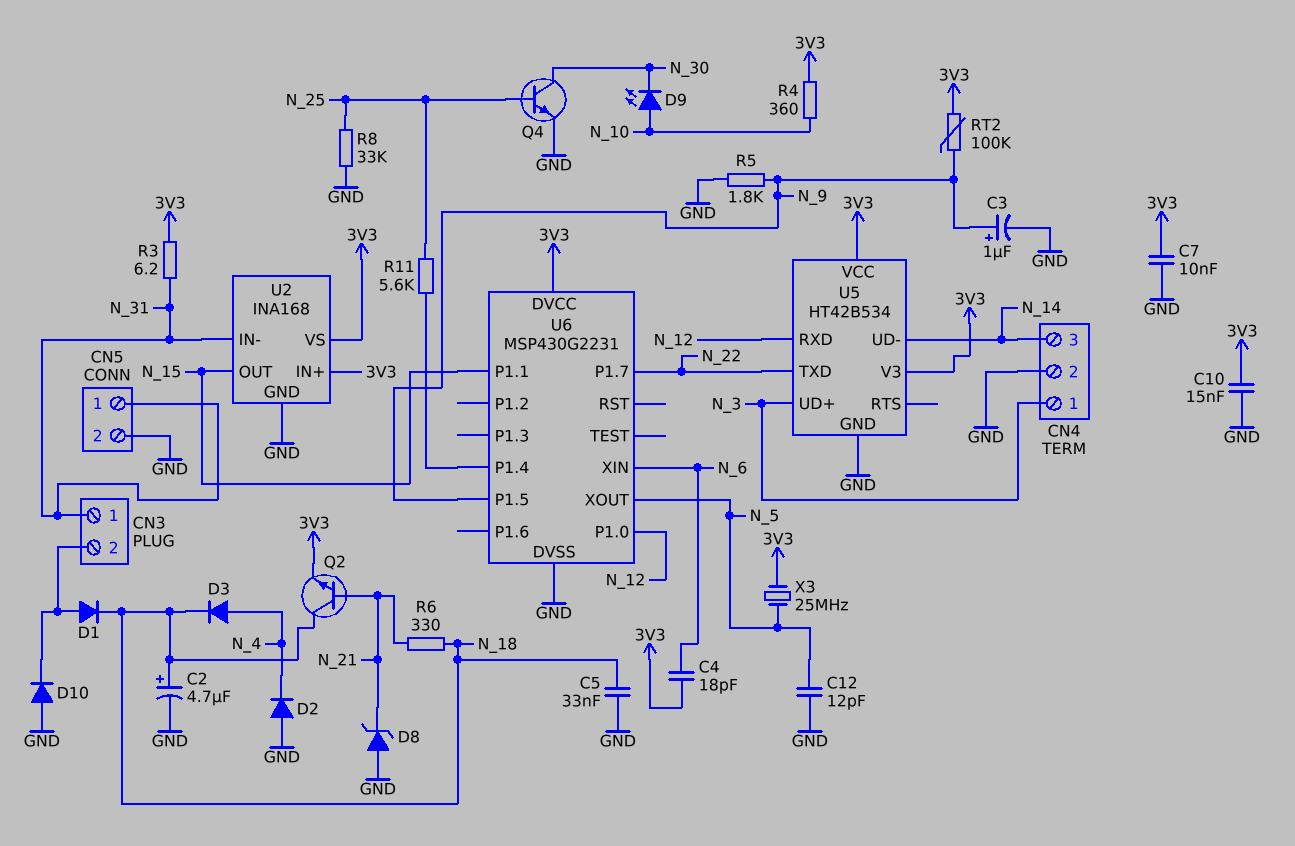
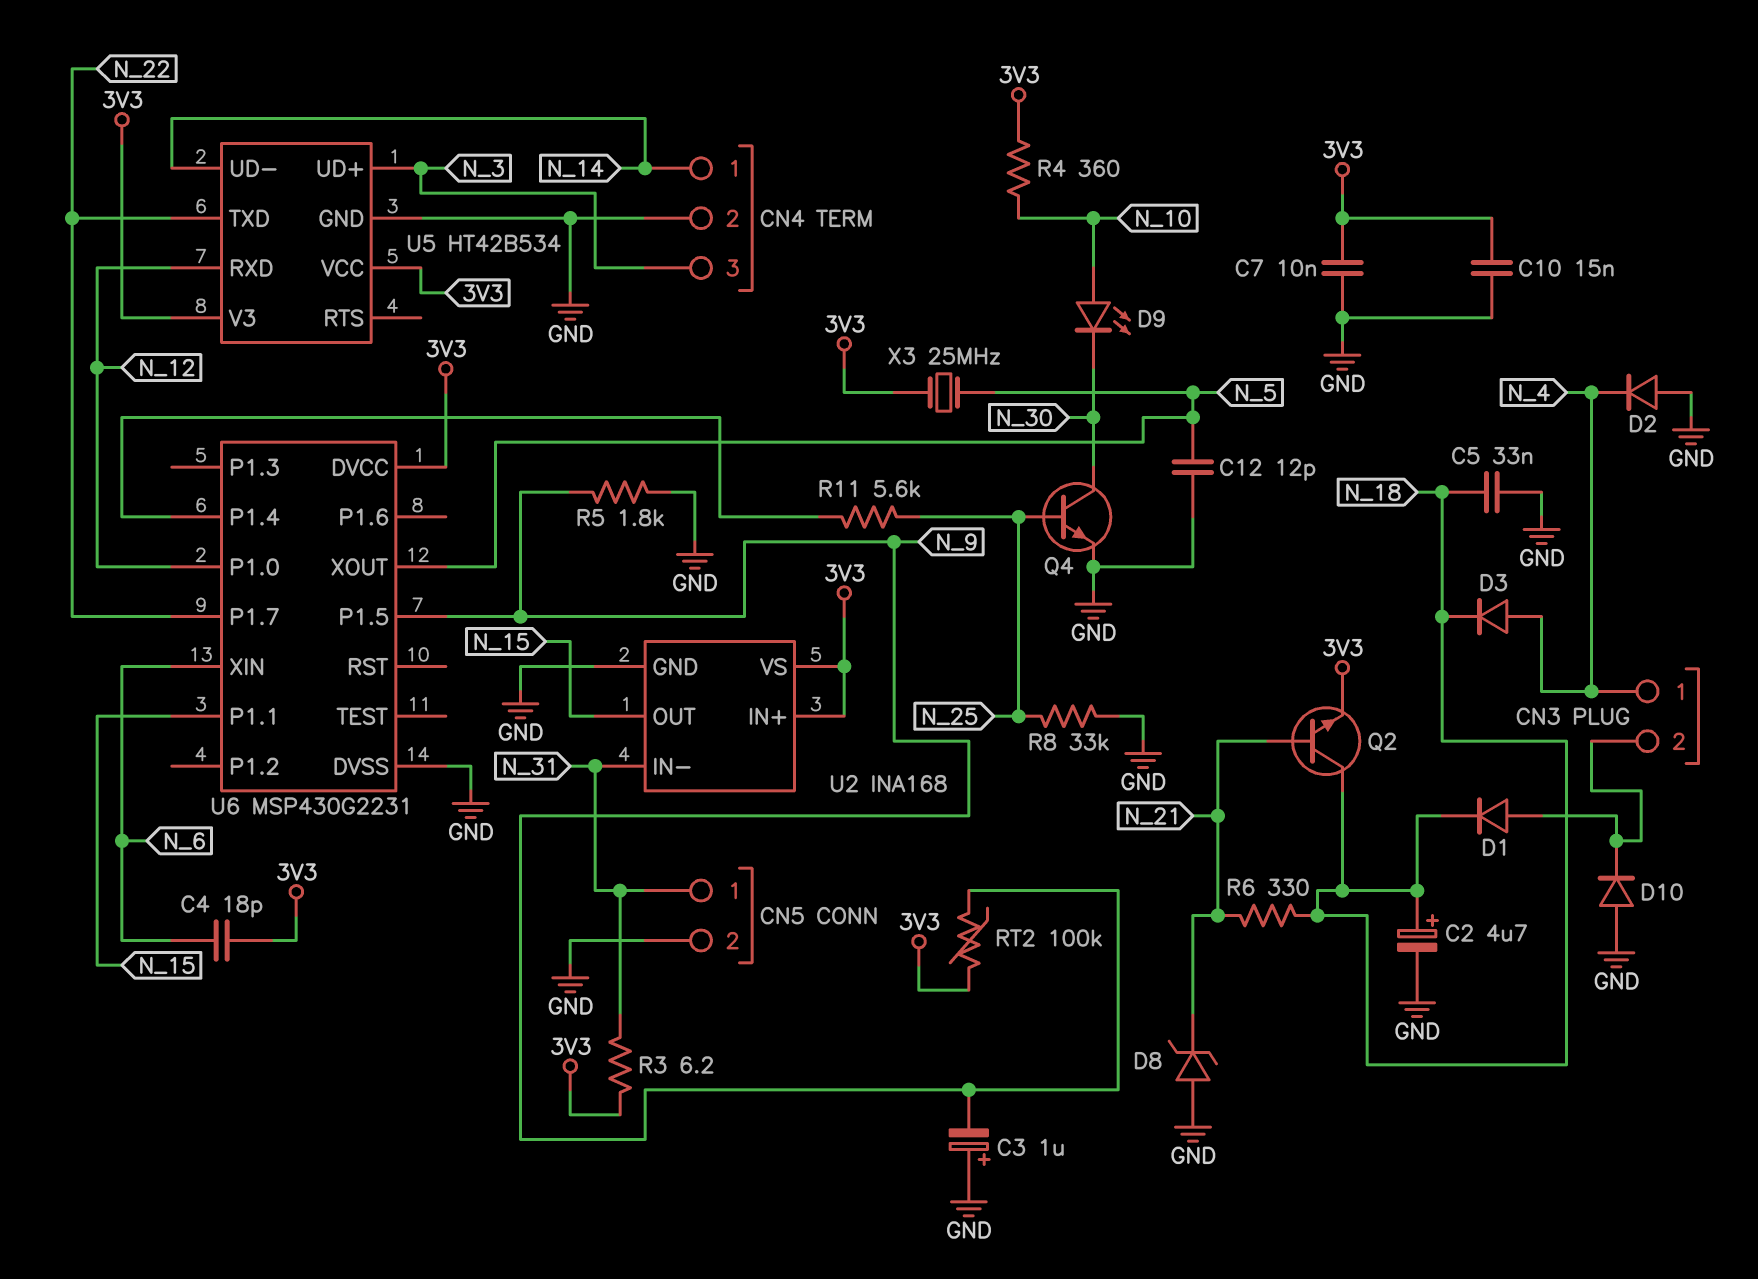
C3: 1uF (plus N_9, minus GND) -> 1uF (plus GND, minus N_9)
CN3 pin 1: N_31 -> N_4
CN4 pin 1: N_3 -> N_14
CN4 pin 3: N_14 -> N_3

